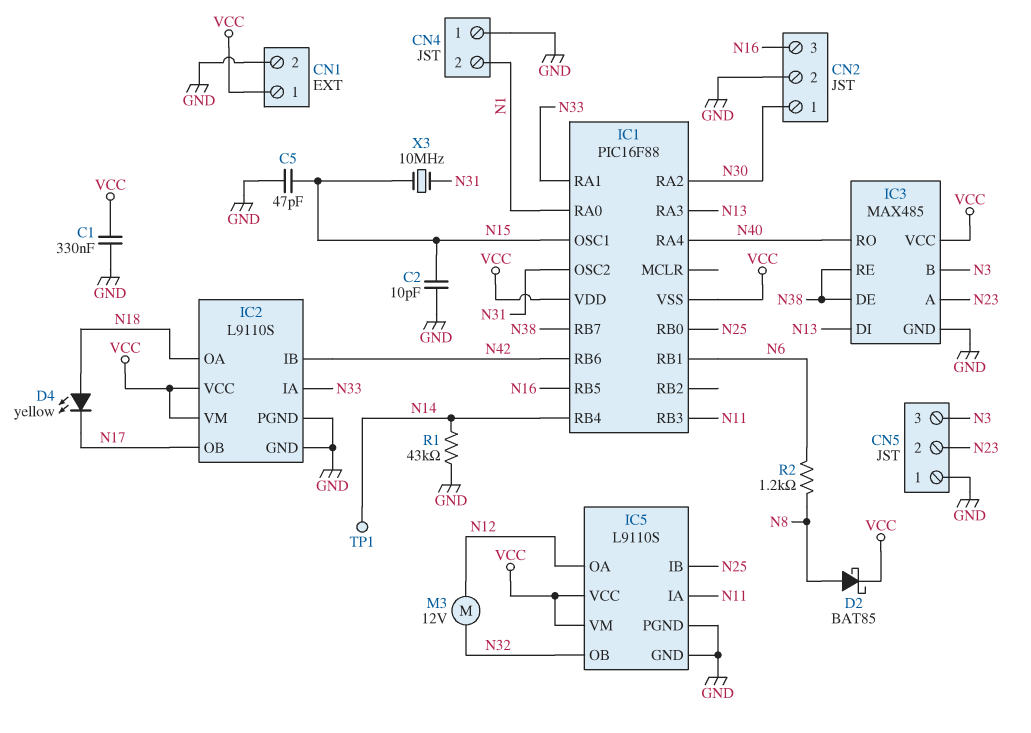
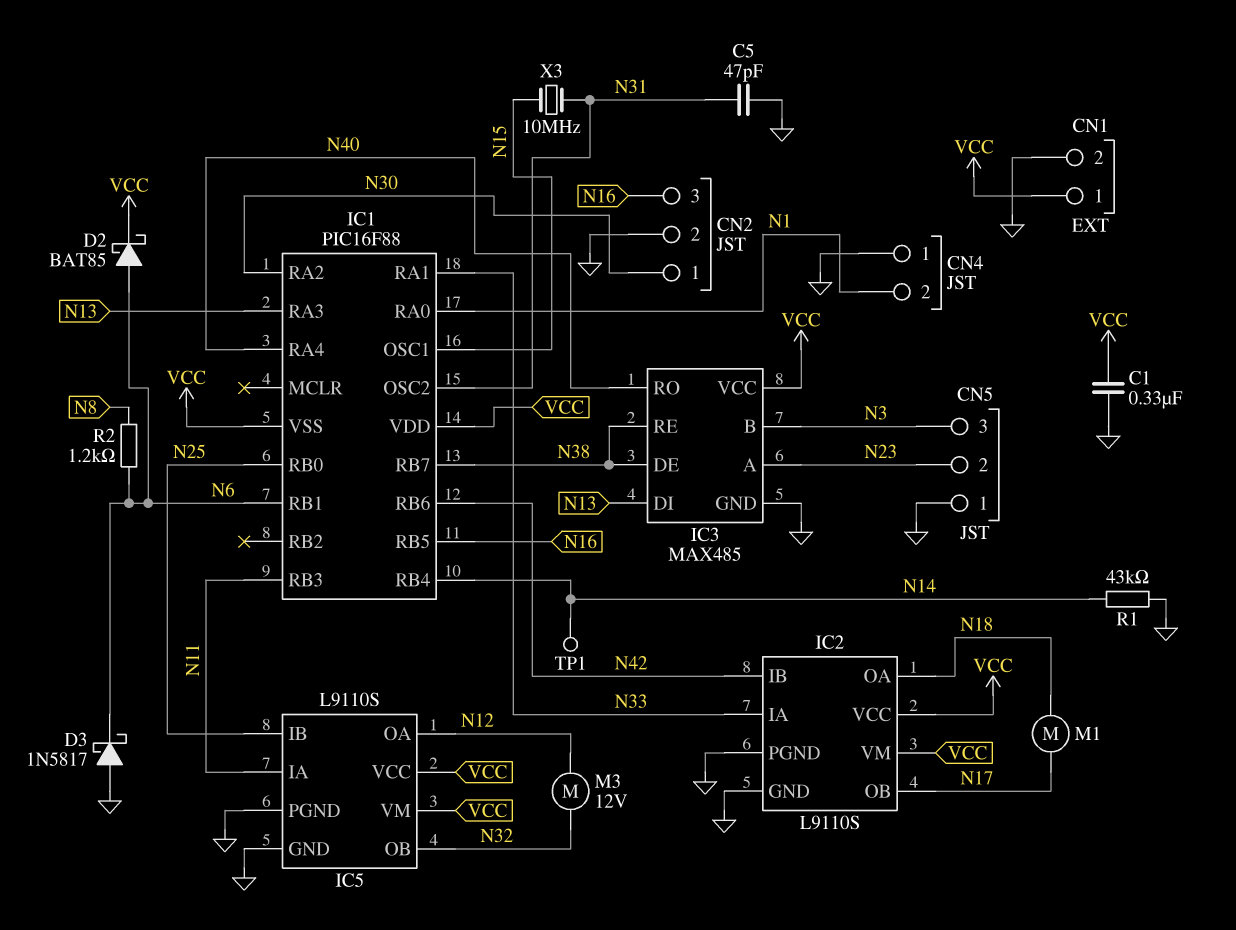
C2: 10pF (GND, N15) -> none
C5: 47pF (GND, N15) -> 47pF (GND, N31)
D2: schottky BAT85 (A N8, K VCC) -> schottky BAT85 (A N6, K VCC)
D3: none -> schottky 1N5817 (A GND, K N6)
D4: LED yellow (A N18, K N17) -> none
M1: none -> motor (N17, N18)

